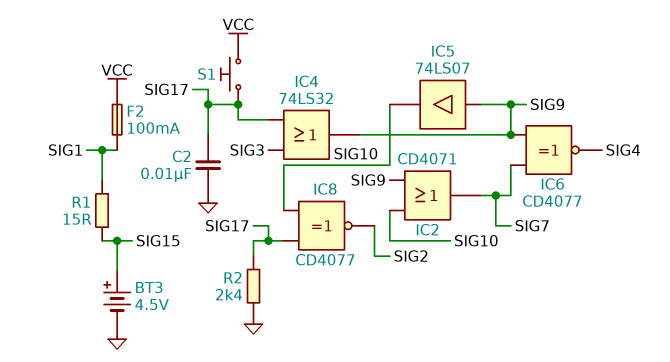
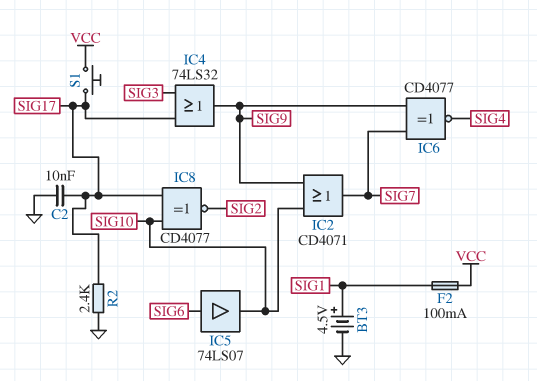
BT3: 4.5V (plus SIG15, minus GND) -> 4.5V (plus SIG1, minus GND)
IC5: buffer 74LS07 (in SIG9, out SIG10) -> buffer 74LS07 (in SIG6, out SIG10)
R1: 15 (SIG1, SIG15) -> none

